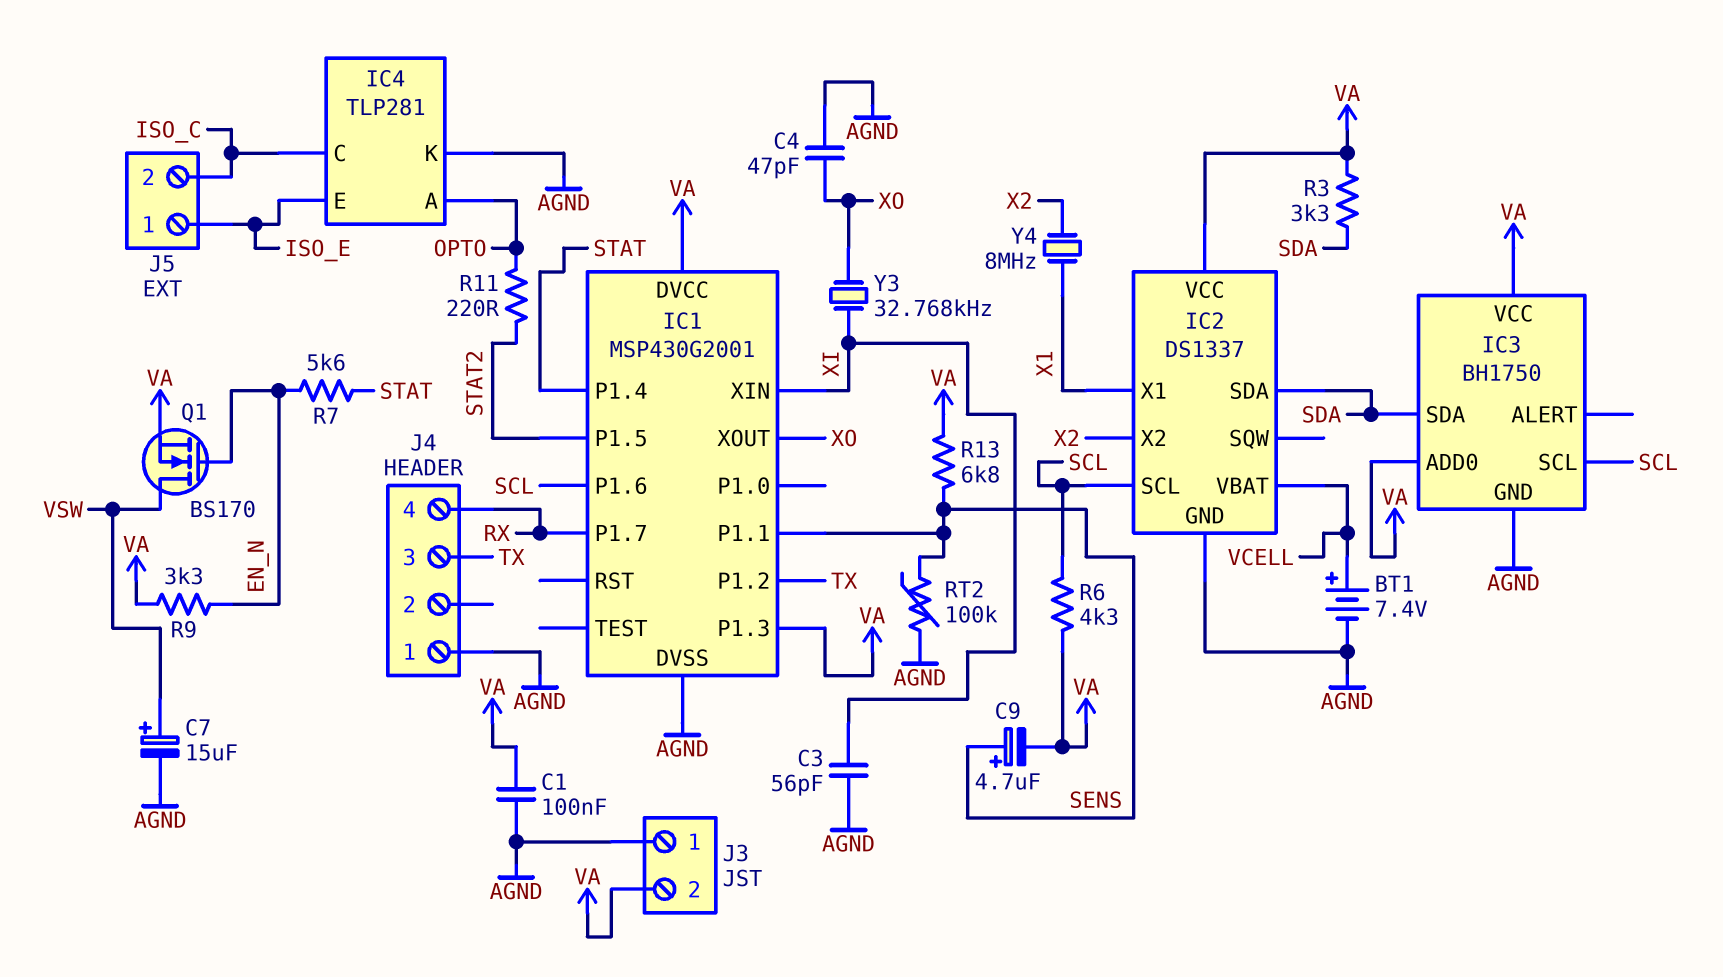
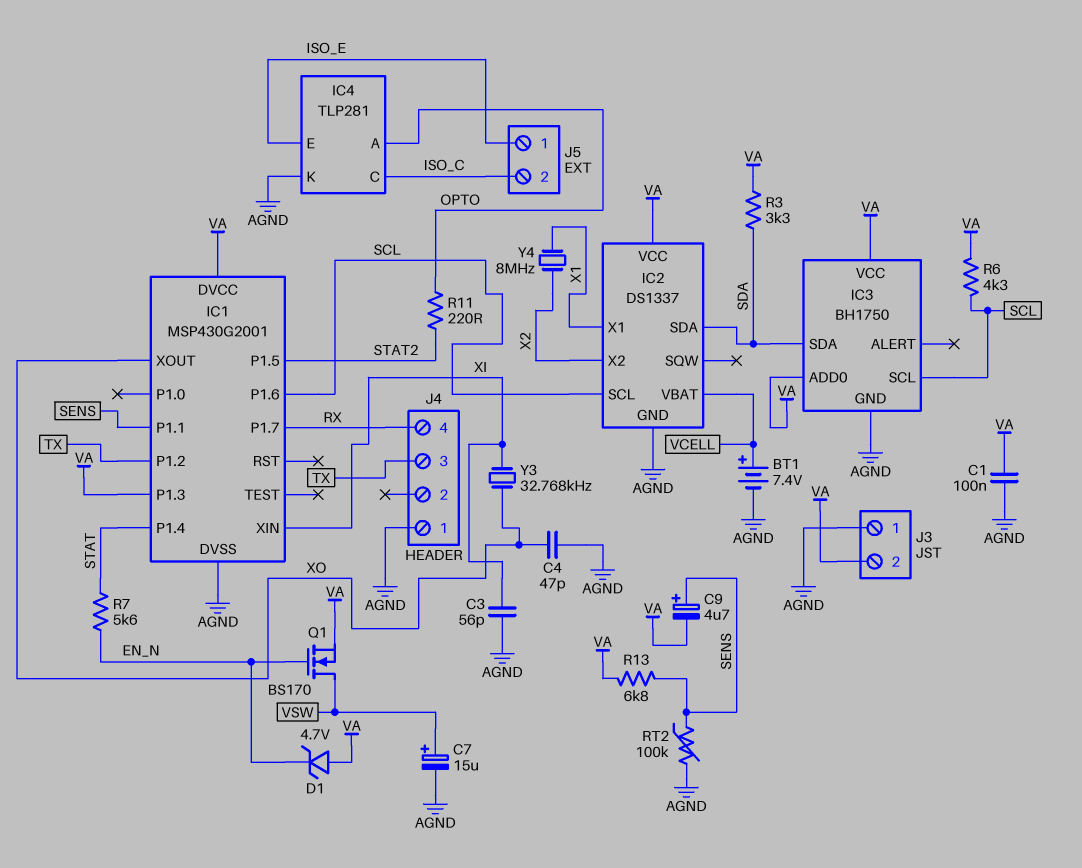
D1: none -> zener 4.7V (A VA, K EN_N)
R9: 3.3k (EN_N, VA) -> none

